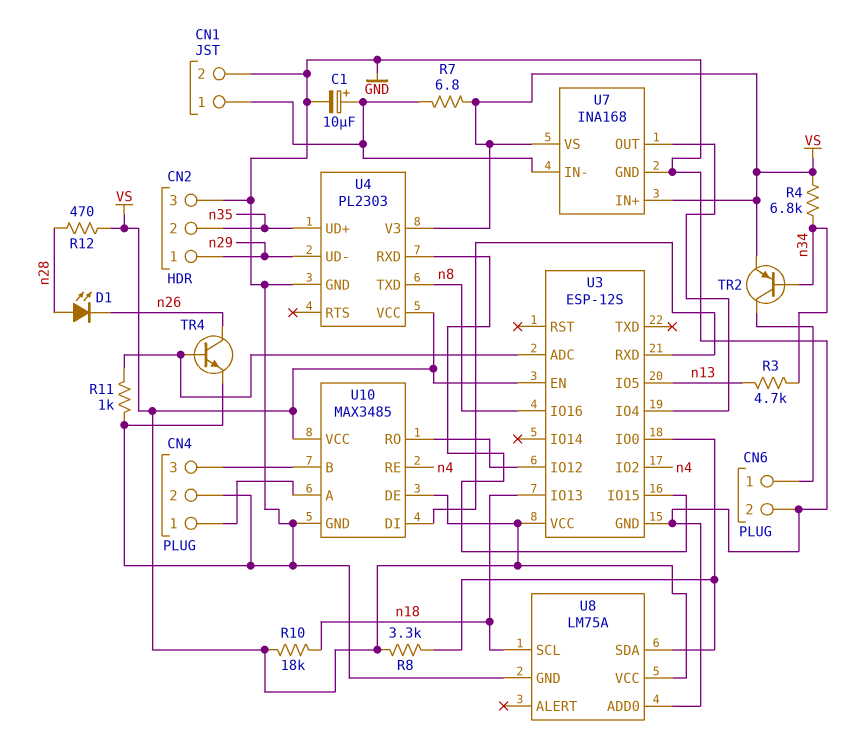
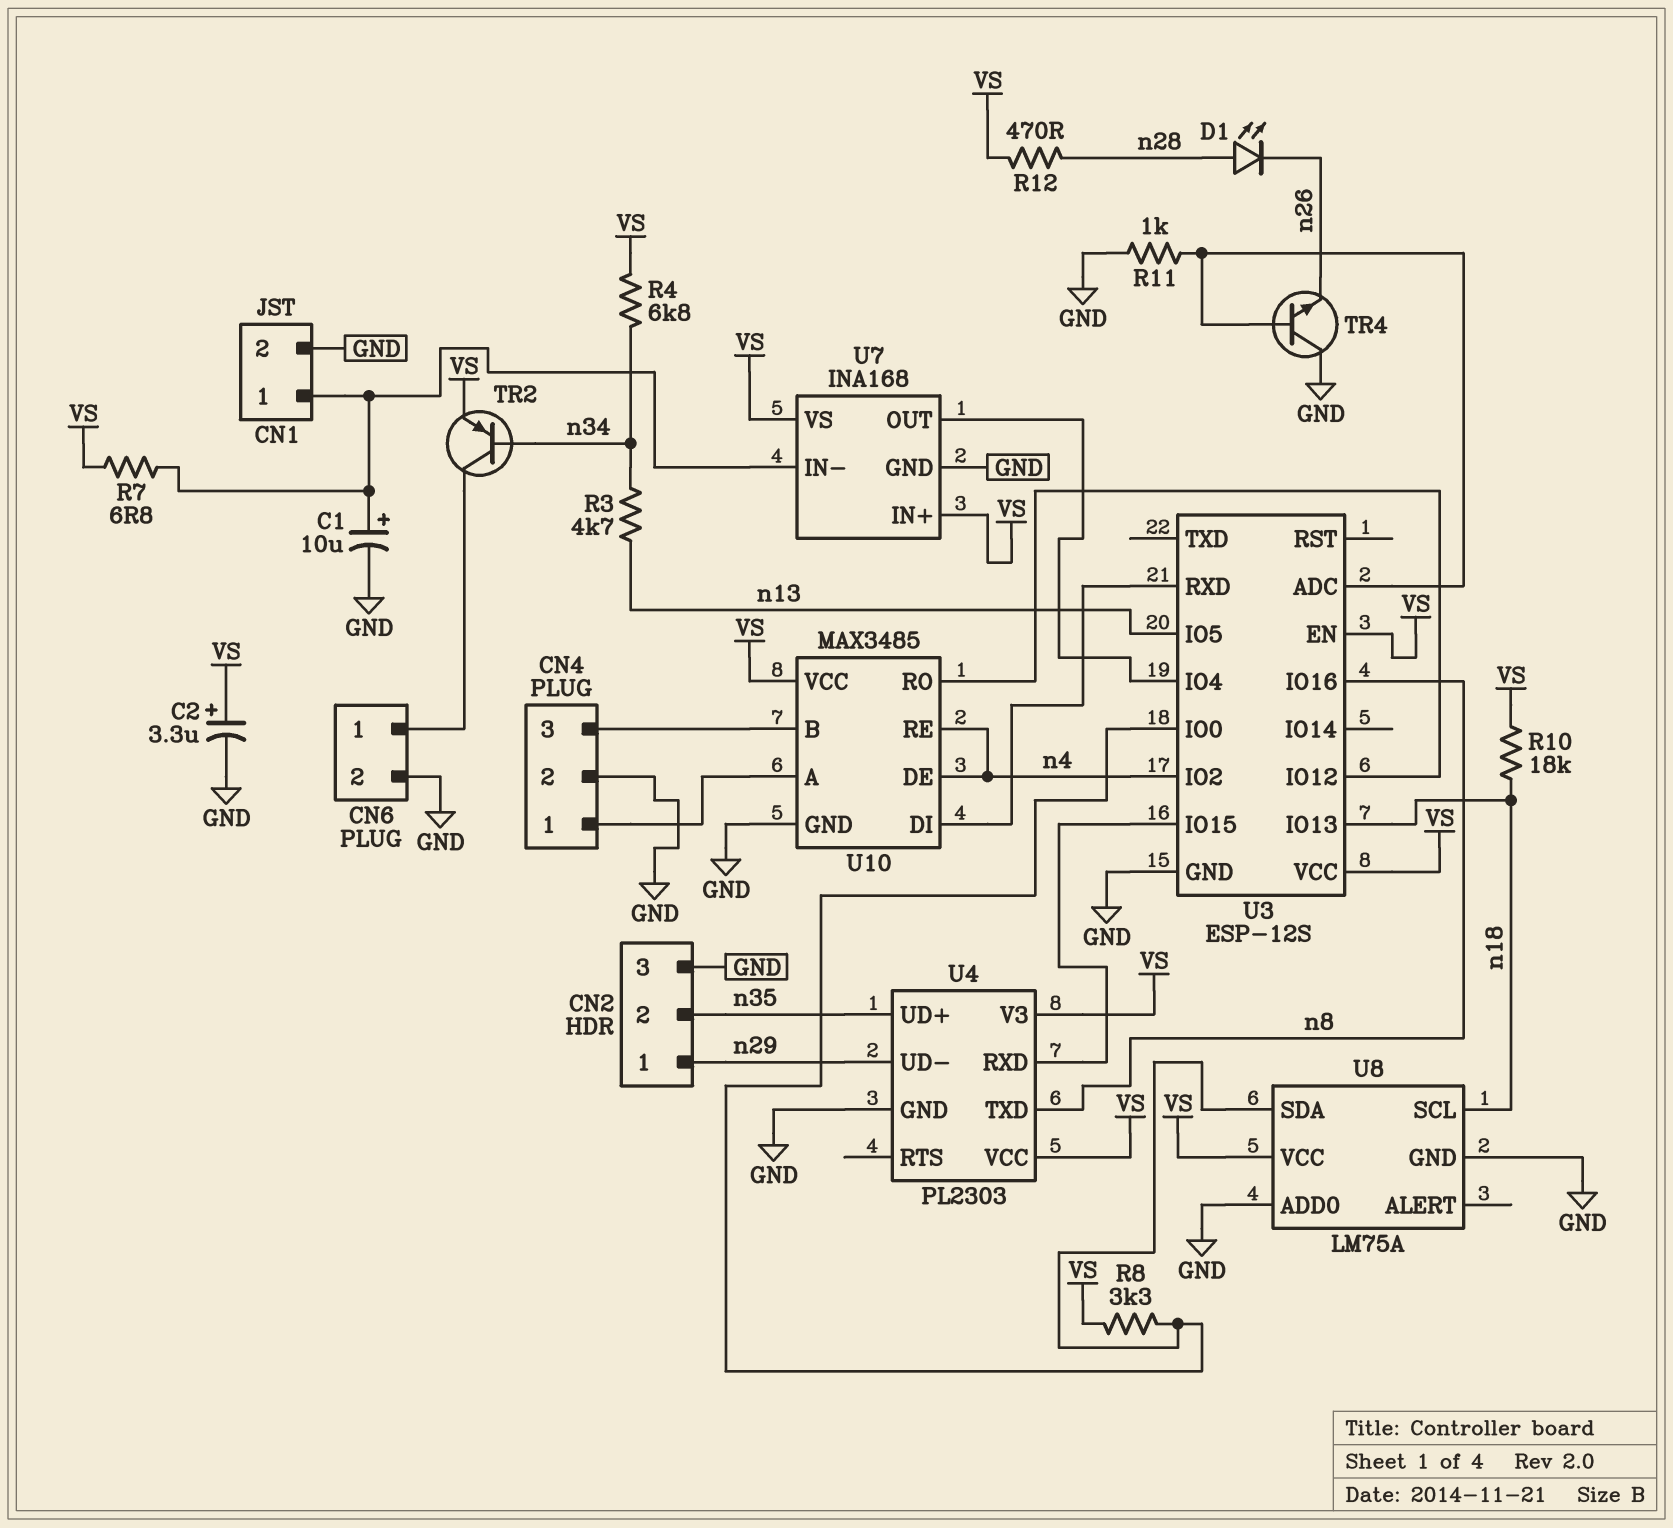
C2: none -> 3.3uF (plus VS, minus GND)
TR4: NPN (B U3/ADC, C n26, E GND) -> NPN (B U3/ADC, C GND, E n26)
U10 pin DE: VS -> n4

